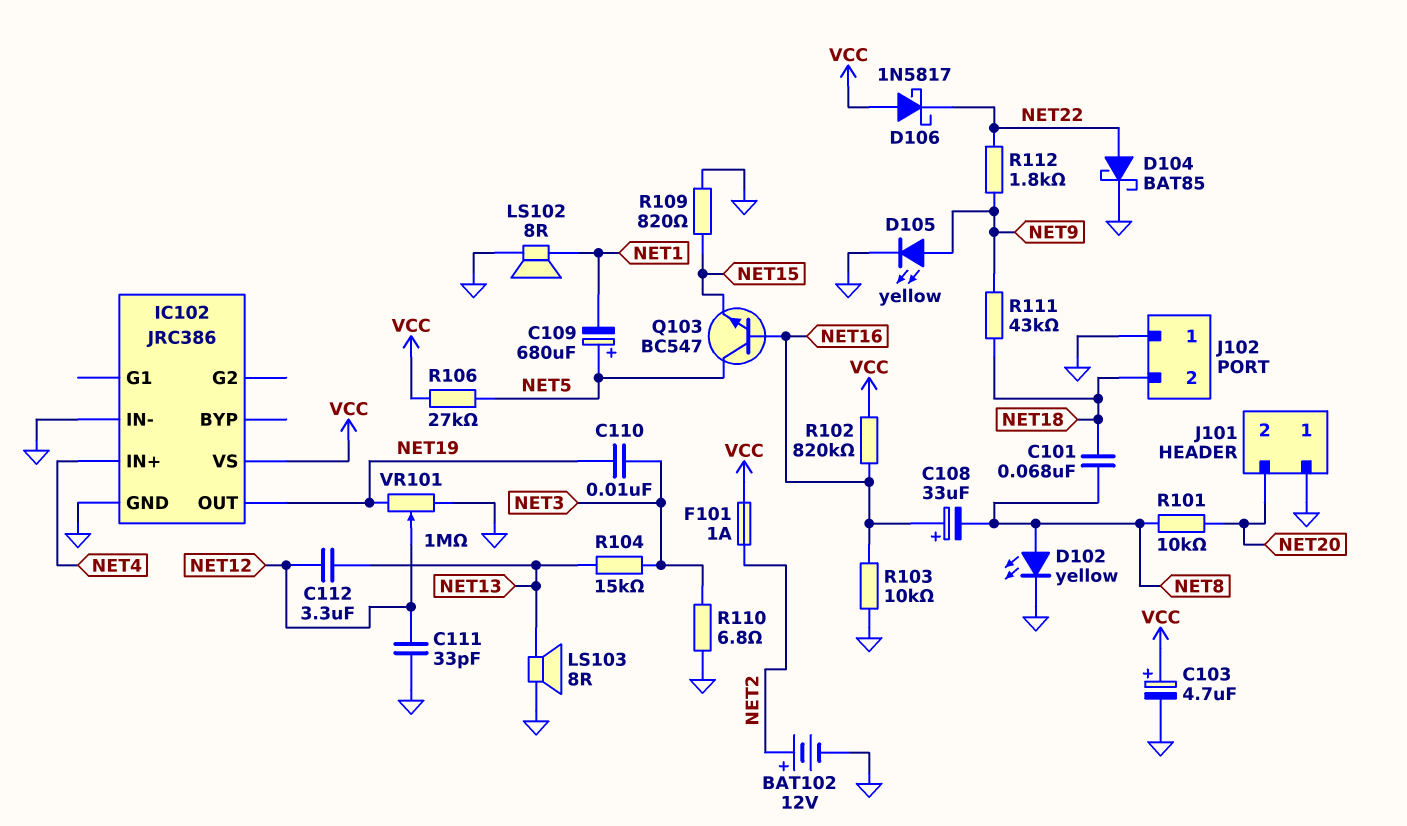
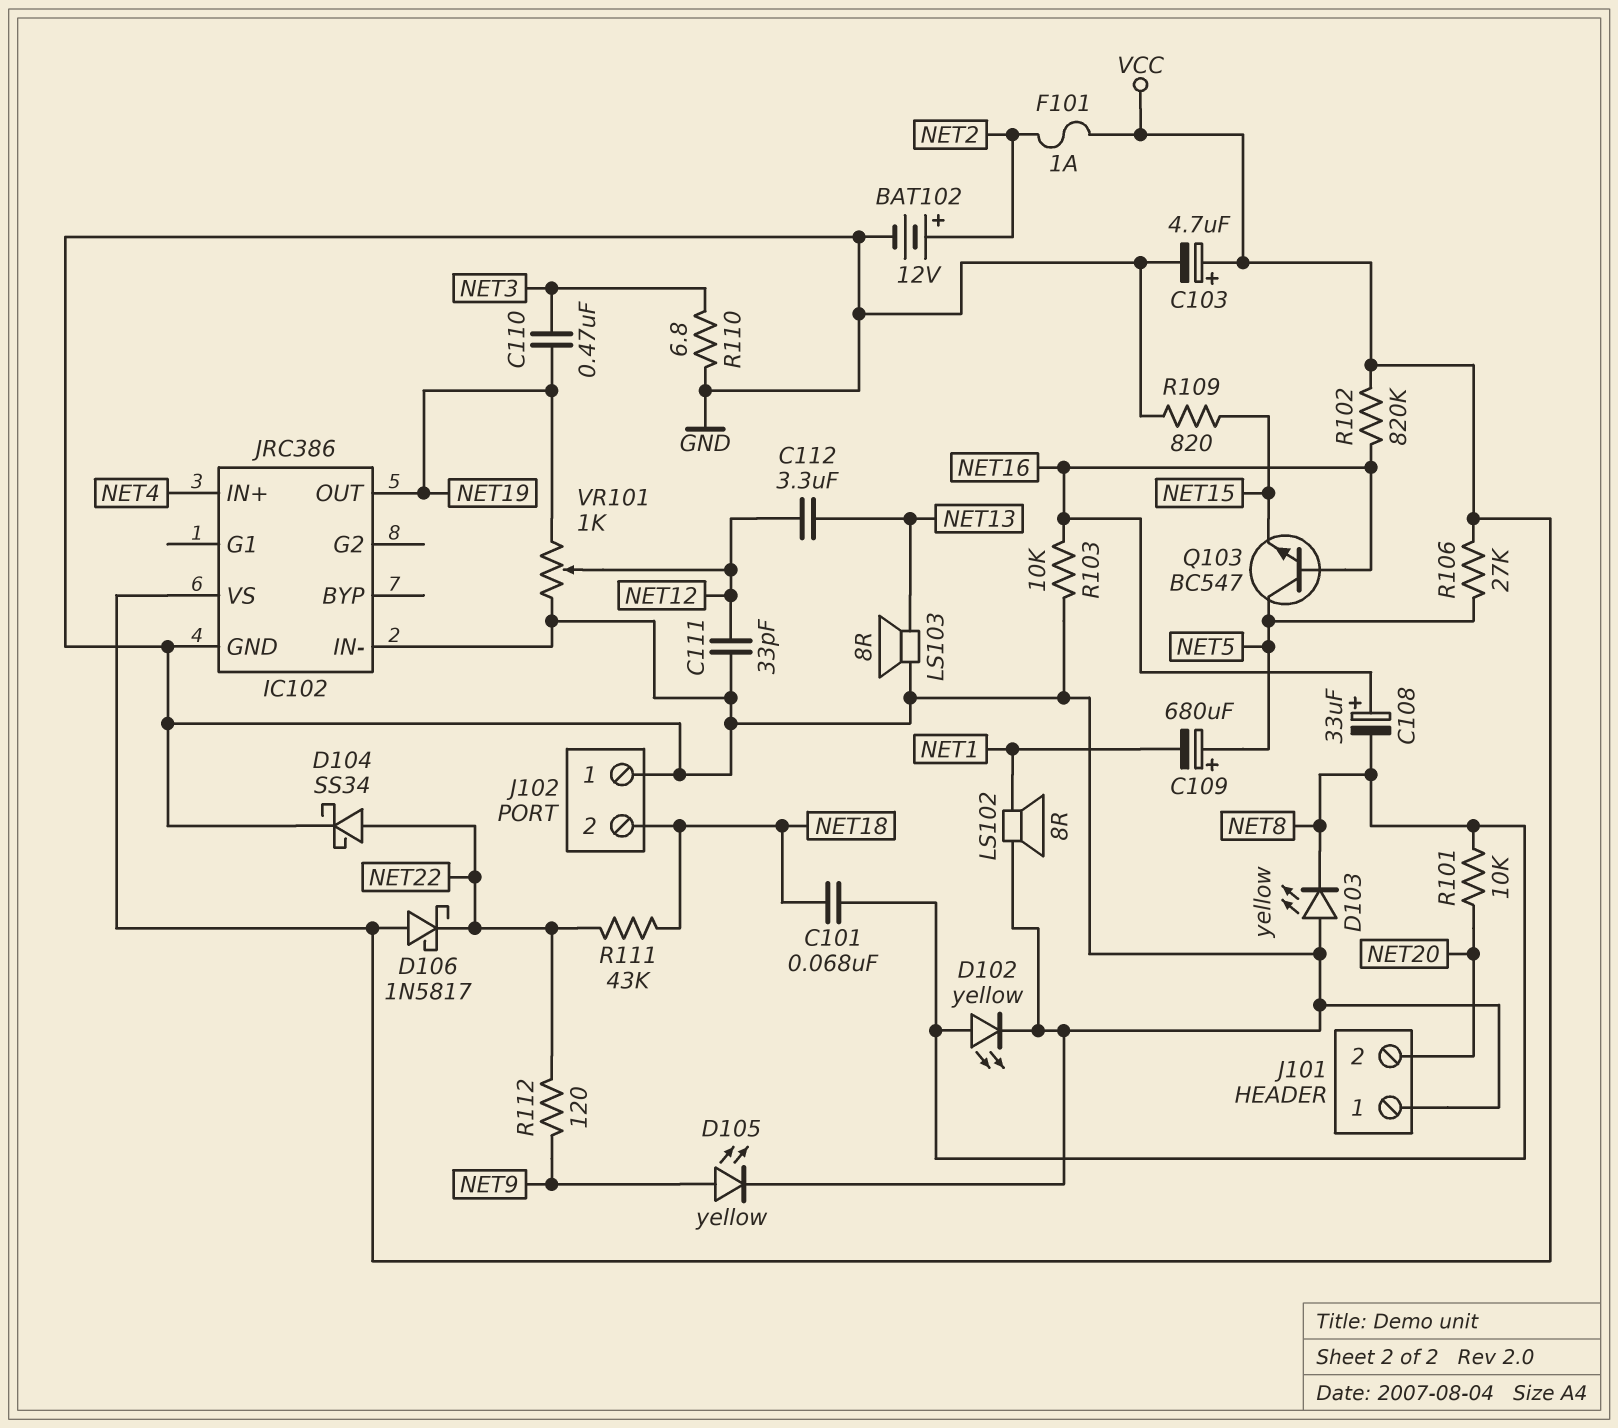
C110: 10nF (NET3, NET19) -> 470nF (NET3, NET19)
D103: none -> LED yellow (A GND, K NET8)
D104: schottky BAT85 (A NET22, K GND) -> schottky SS34 (A NET22, K GND)
R104: 15k (NET3, NET13) -> none
R111: 43k (NET9, NET18) -> 43k (NET18, NET22)
R112: 1.8k (NET9, NET22) -> 120 (NET9, NET22)
VR101: 1M (GND, NET19, wiper NET12) -> 1k (GND, NET19, wiper NET12)

